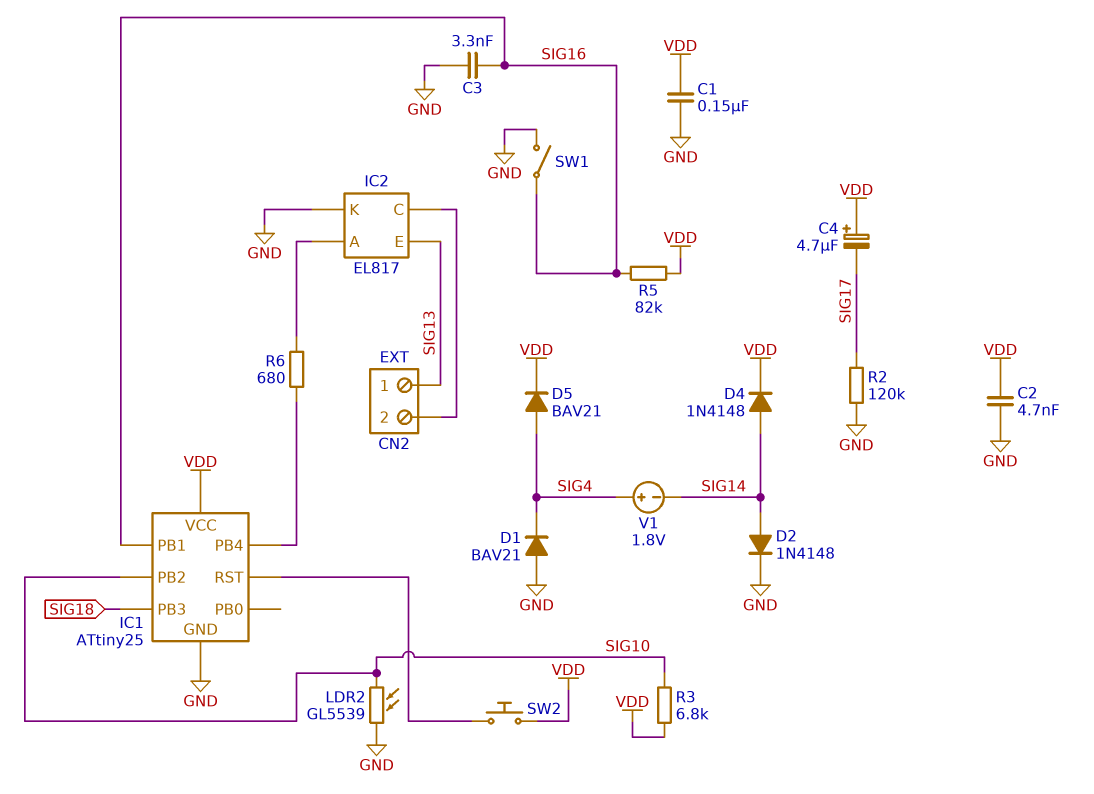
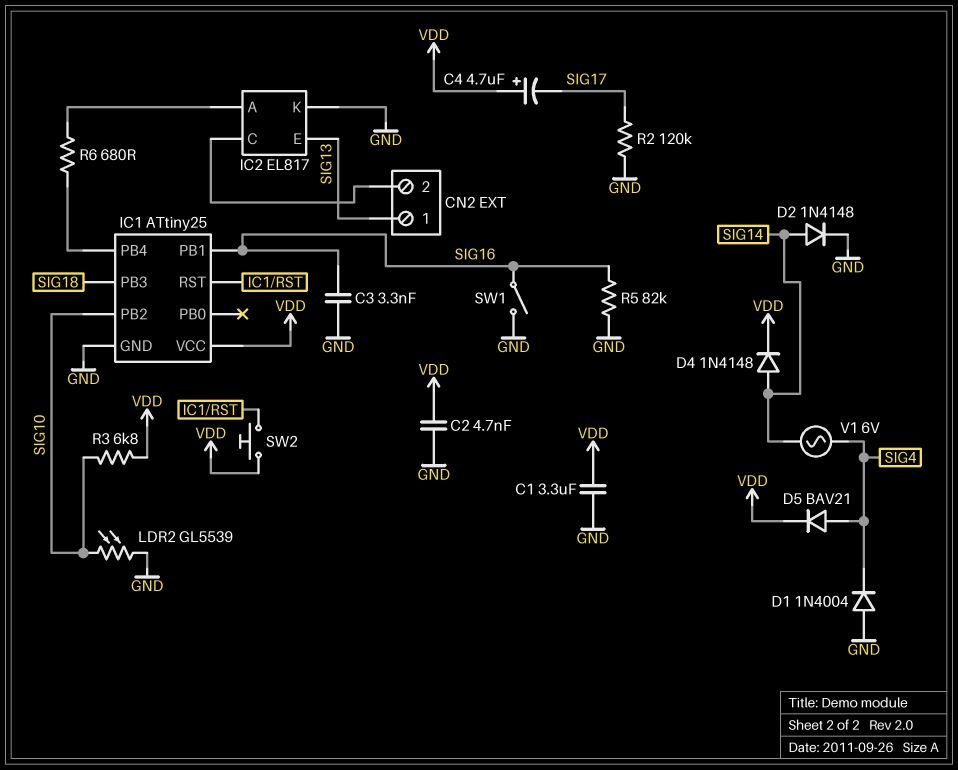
C1: 150nF (GND, VDD) -> 3.3uF (GND, VDD)
D1: diode BAV21 (A GND, K SIG4) -> diode 1N4004 (A GND, K SIG4)
R5: 82k (SIG16, VDD) -> 82k (GND, SIG16)
V1: 1.8V (plus SIG4, minus SIG14) -> AC 6V (SIG4, SIG14)

